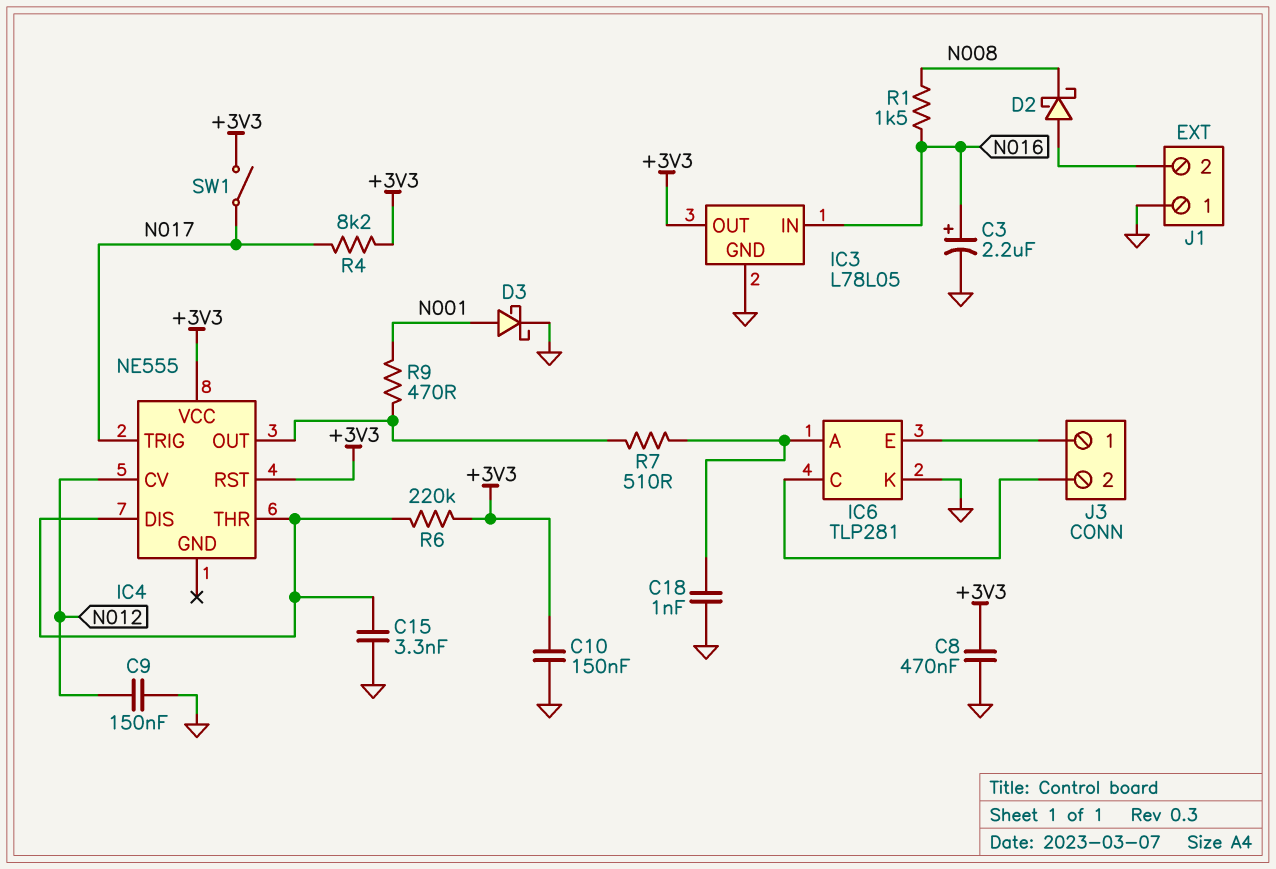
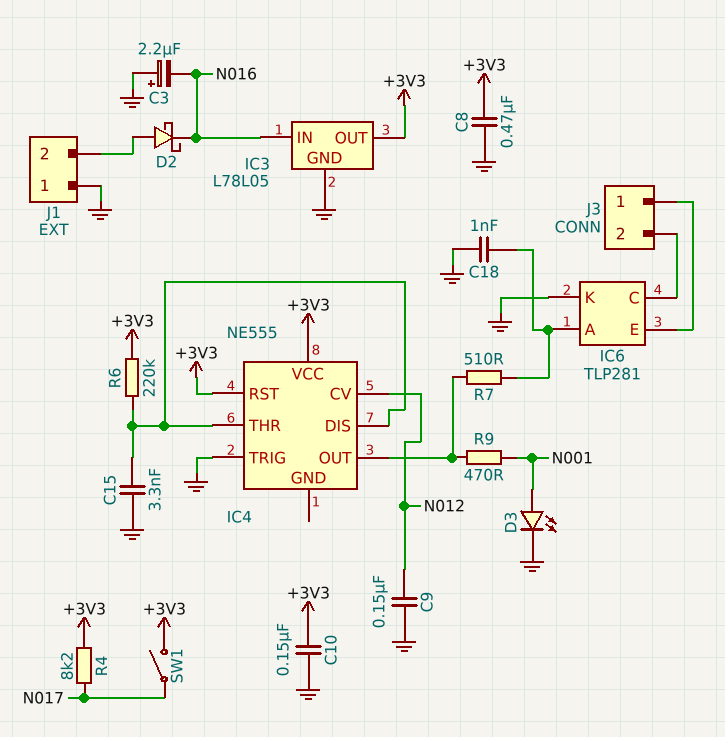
C3: 2.2uF (plus N016, minus GND) -> 2.2uF (plus GND, minus N016)
D2: schottky (A J1/2, K N008) -> schottky (A J1/2, K N016)
D3: schottky (A N001, K GND) -> LED (A N001, K GND)
IC4 pin TRIG: N017 -> GND
R1: 1.5k (N008, N016) -> none

